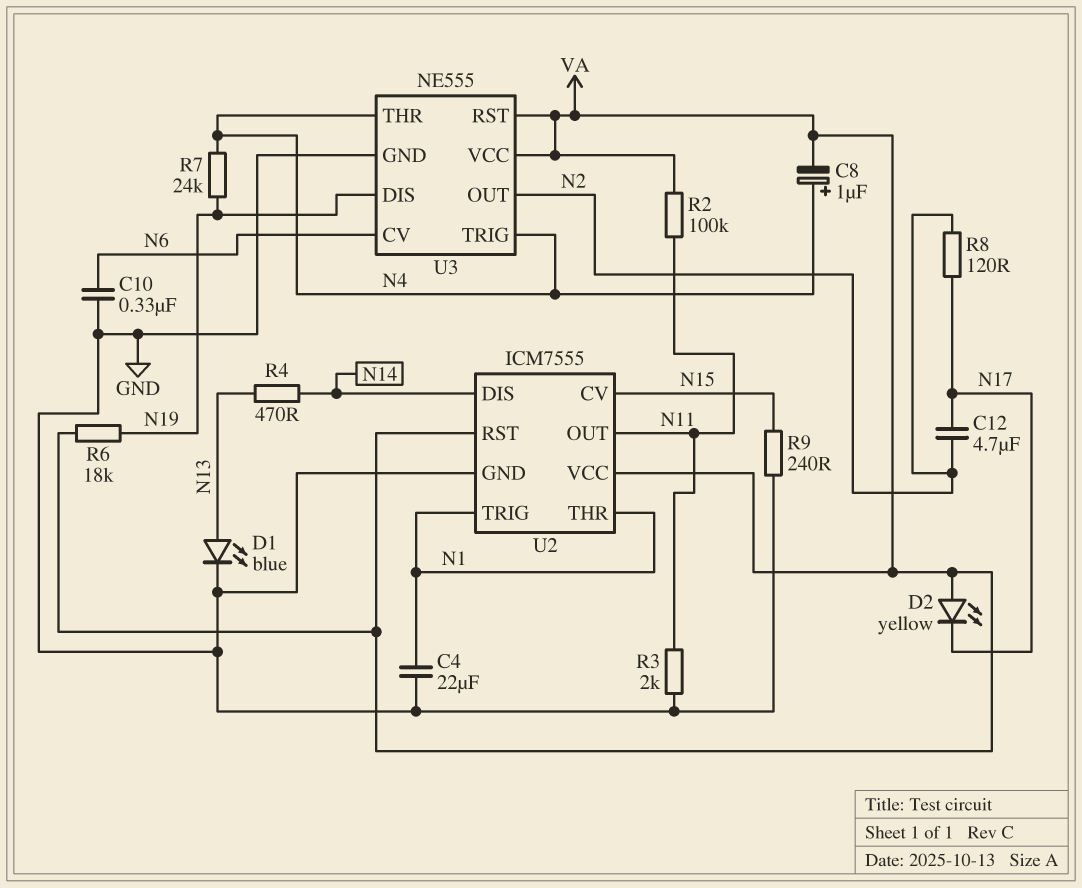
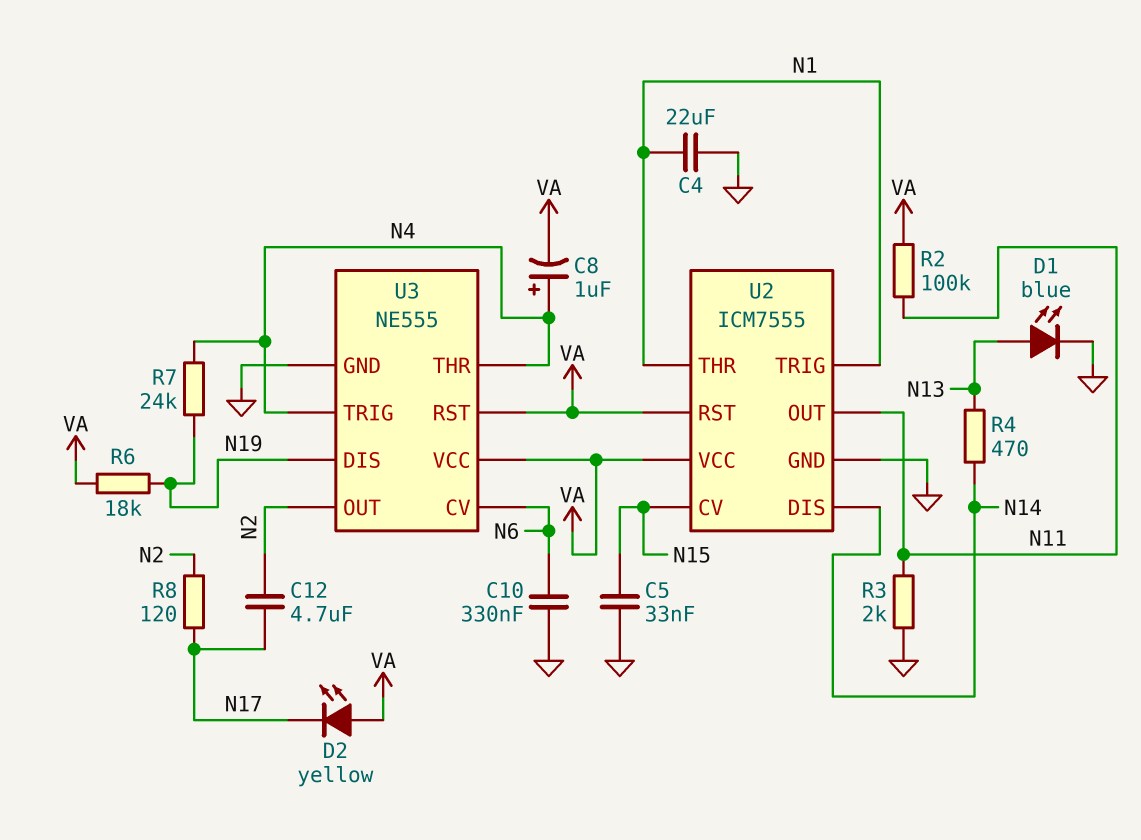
C5: none -> 33nF (GND, N15)
R9: 240 (GND, N15) -> none

